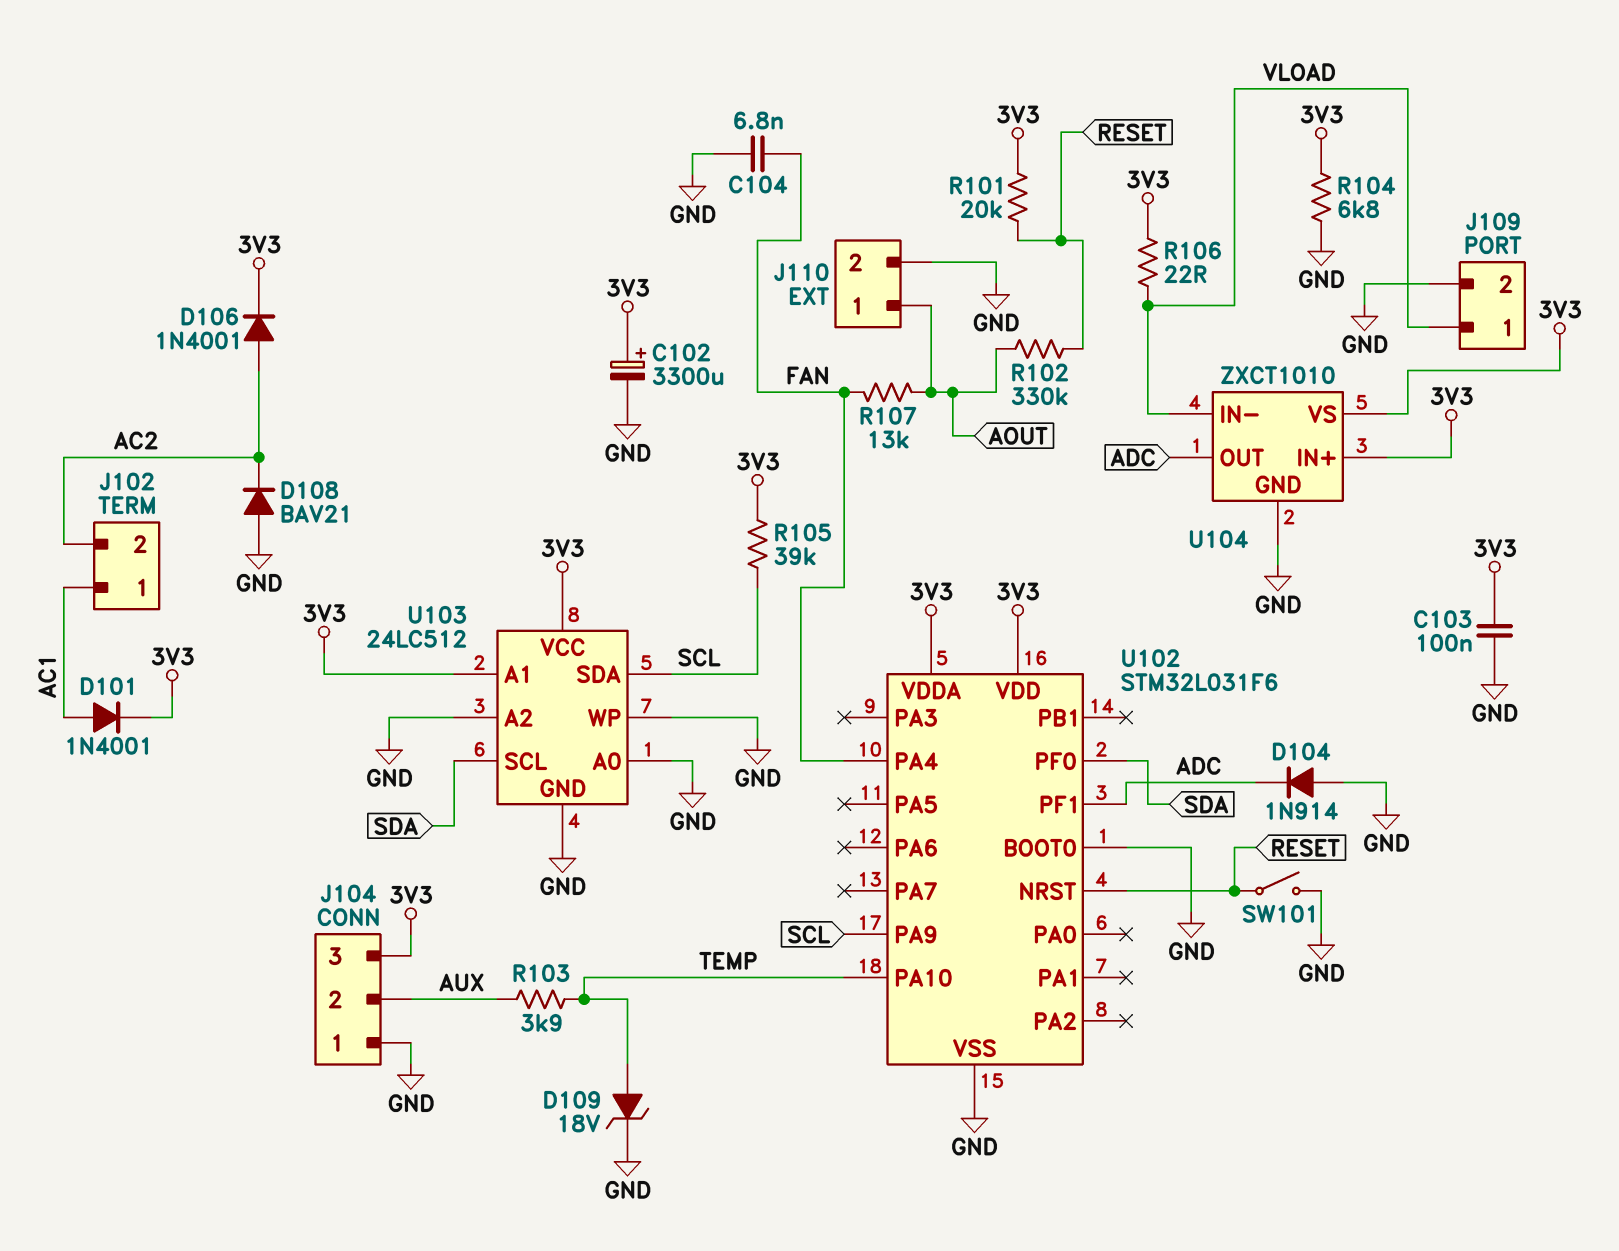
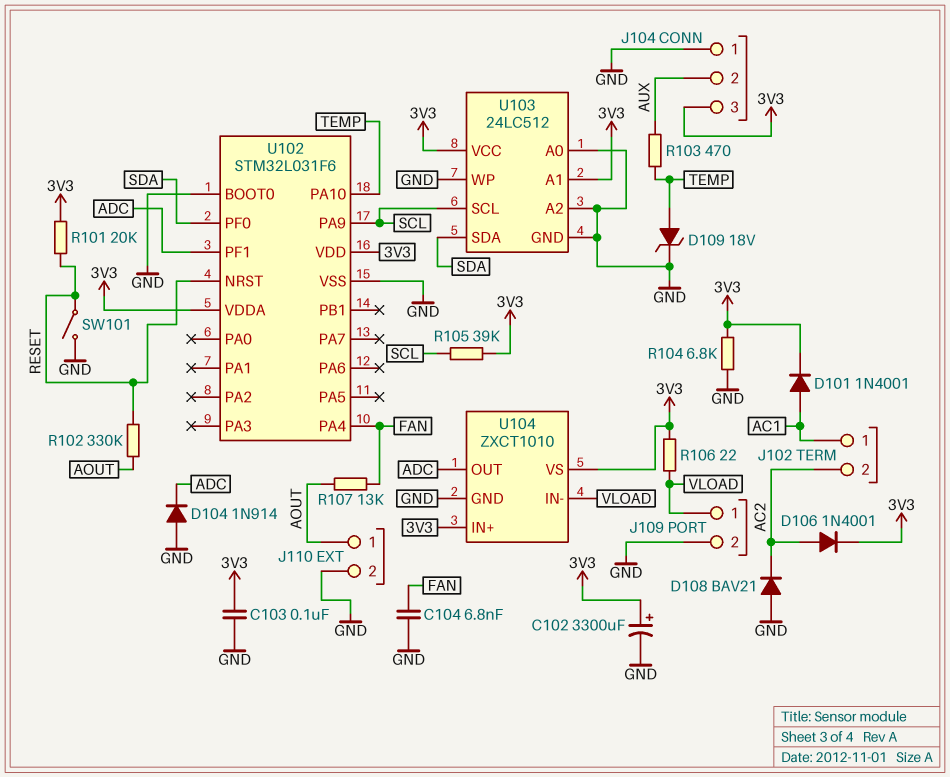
R103: 3.9k (AUX, TEMP) -> 470 (AUX, TEMP)
U103 pin SCL: SDA -> SCL
U103 pin SDA: SCL -> SDA

